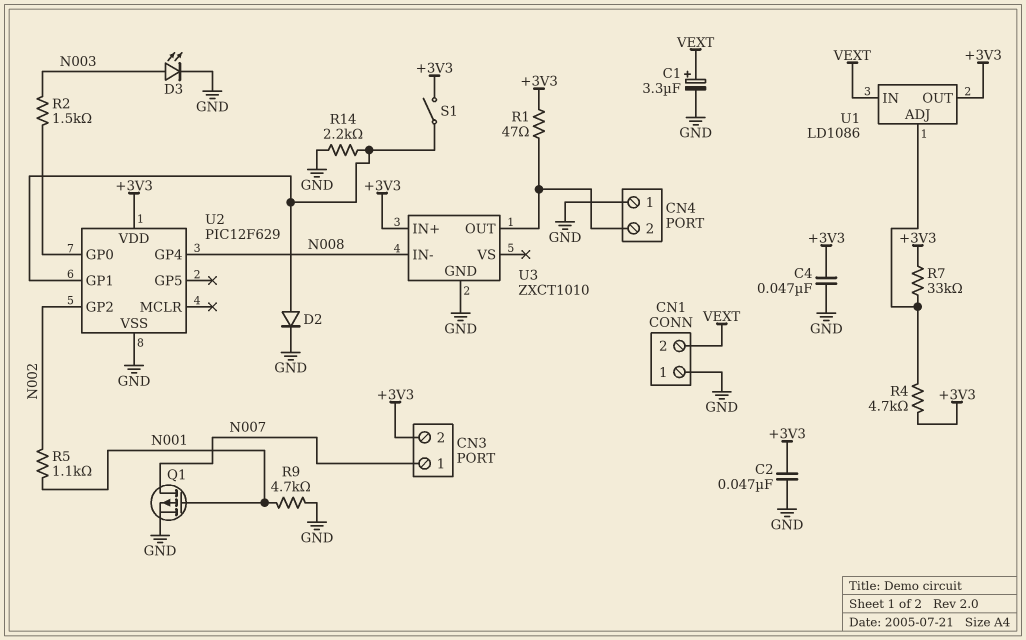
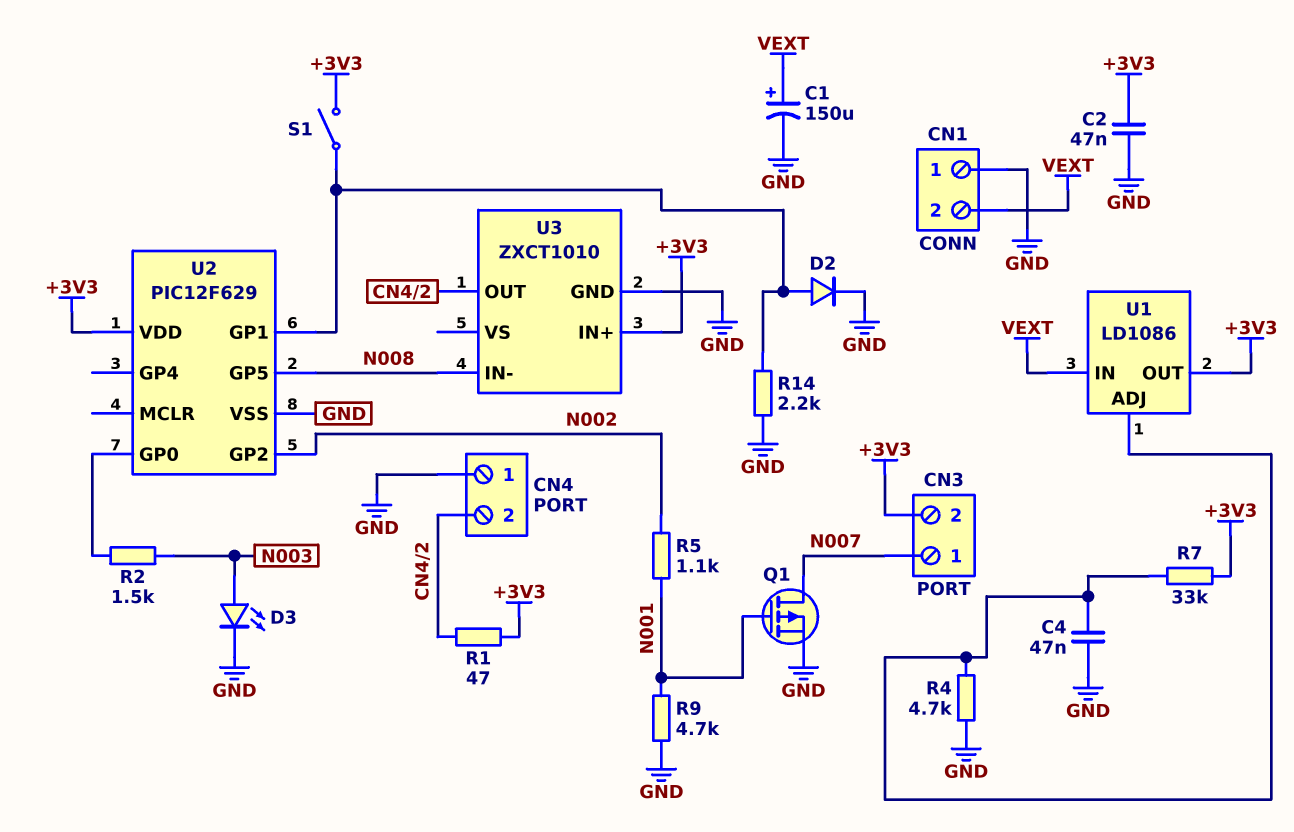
C1: 3.3uF (plus VEXT, minus GND) -> 150uF (plus VEXT, minus GND)
C4: 47nF (+3V3, GND) -> 47nF (GND, U1/ADJ)
R4: 4.7k (+3V3, U1/ADJ) -> 4.7k (GND, U1/ADJ)
U2 pin GP4: N008 -> none
U2 pin GP5: none -> N008

